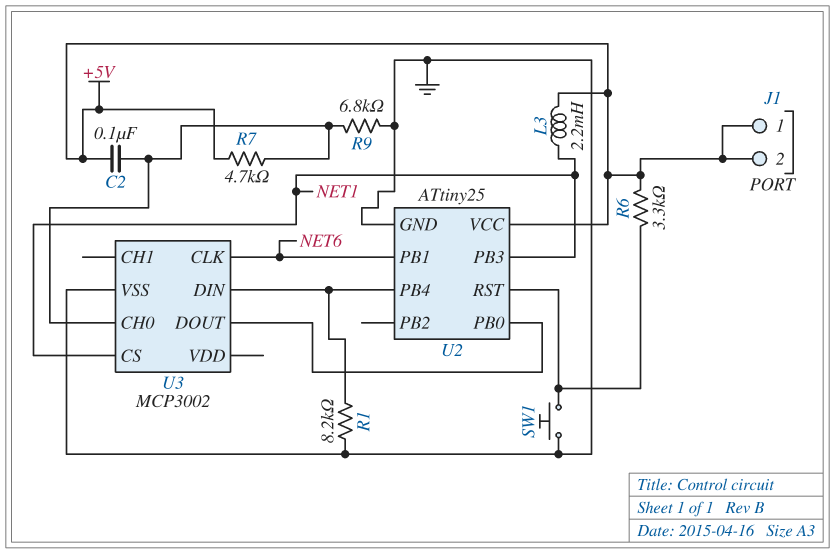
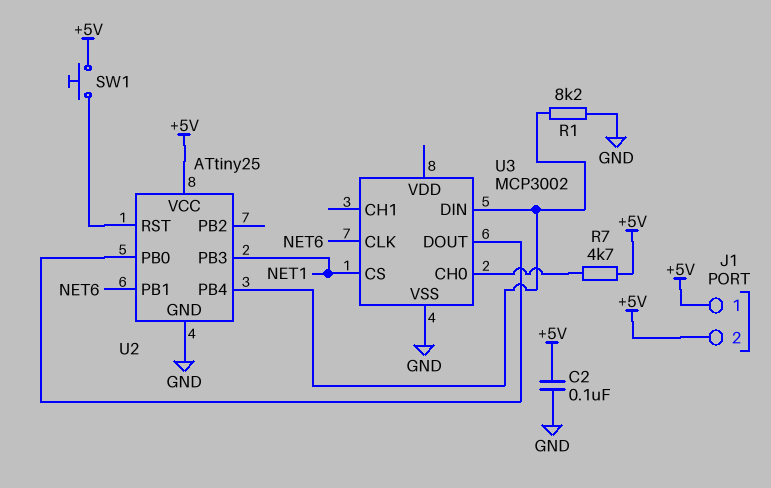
C2: 100nF (+5V, U3/CH0) -> 100nF (+5V, GND)
L3: 2.2mH (+5V, NET1) -> none
R6: 3.3k (+5V, U2/RST) -> none
R9: 6.8k (GND, U3/CH0) -> none
SW1: button (GND, U2/RST) -> button (+5V, U2/RST)

